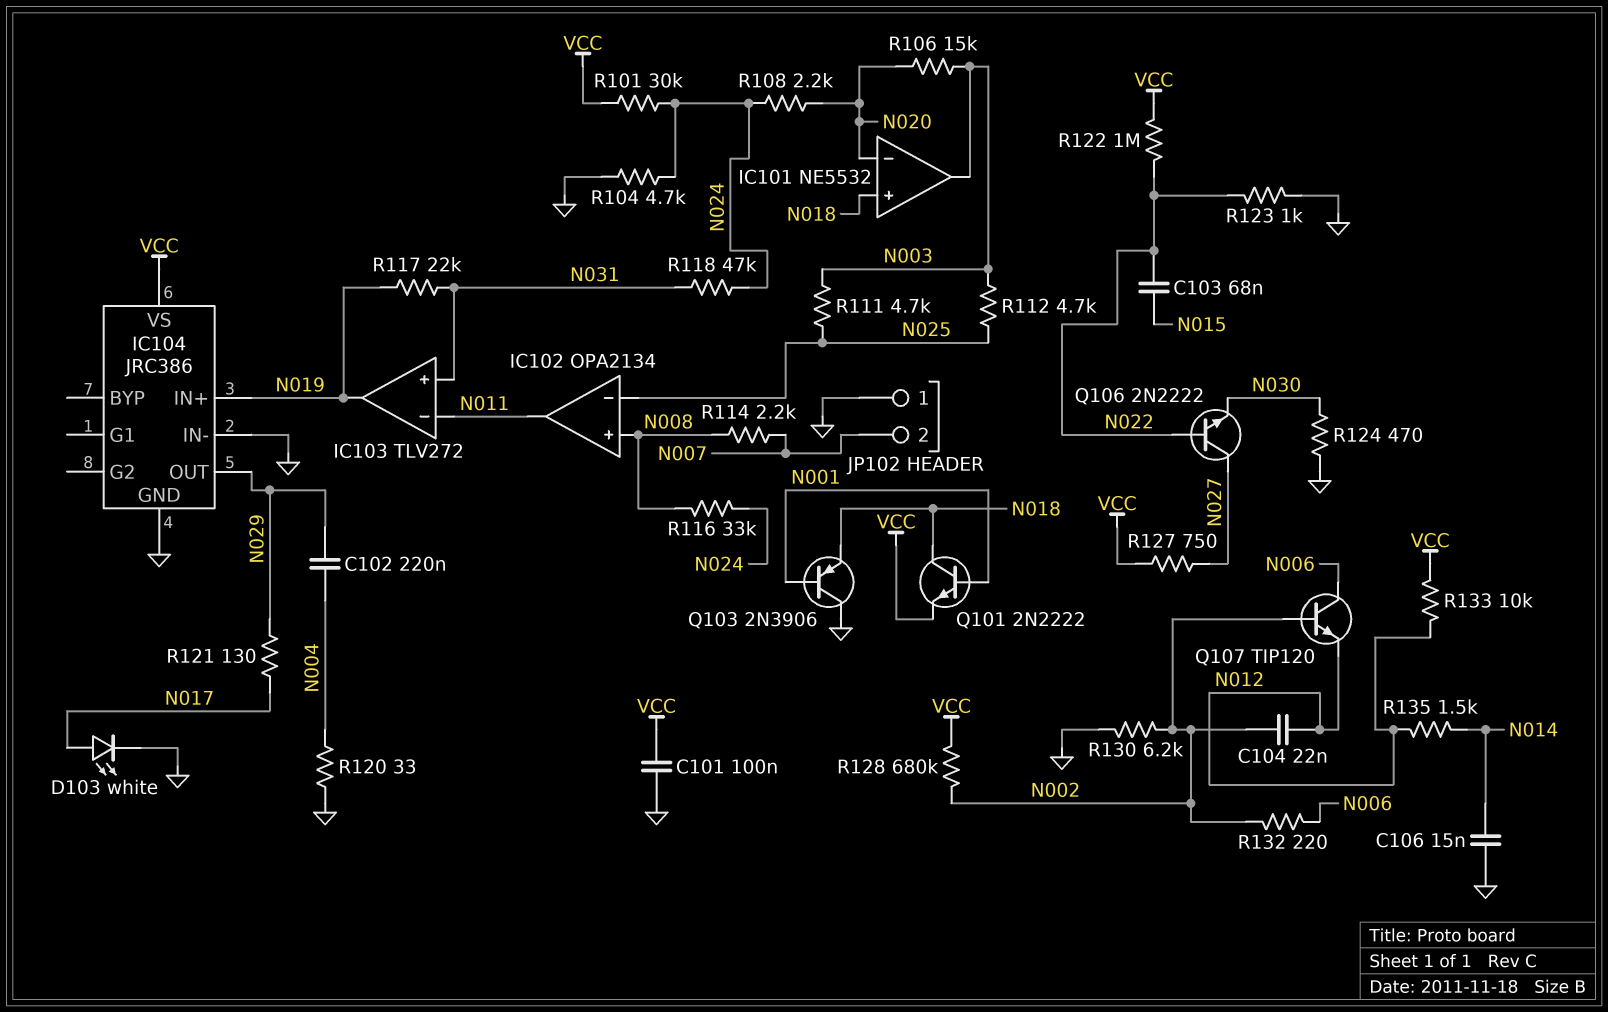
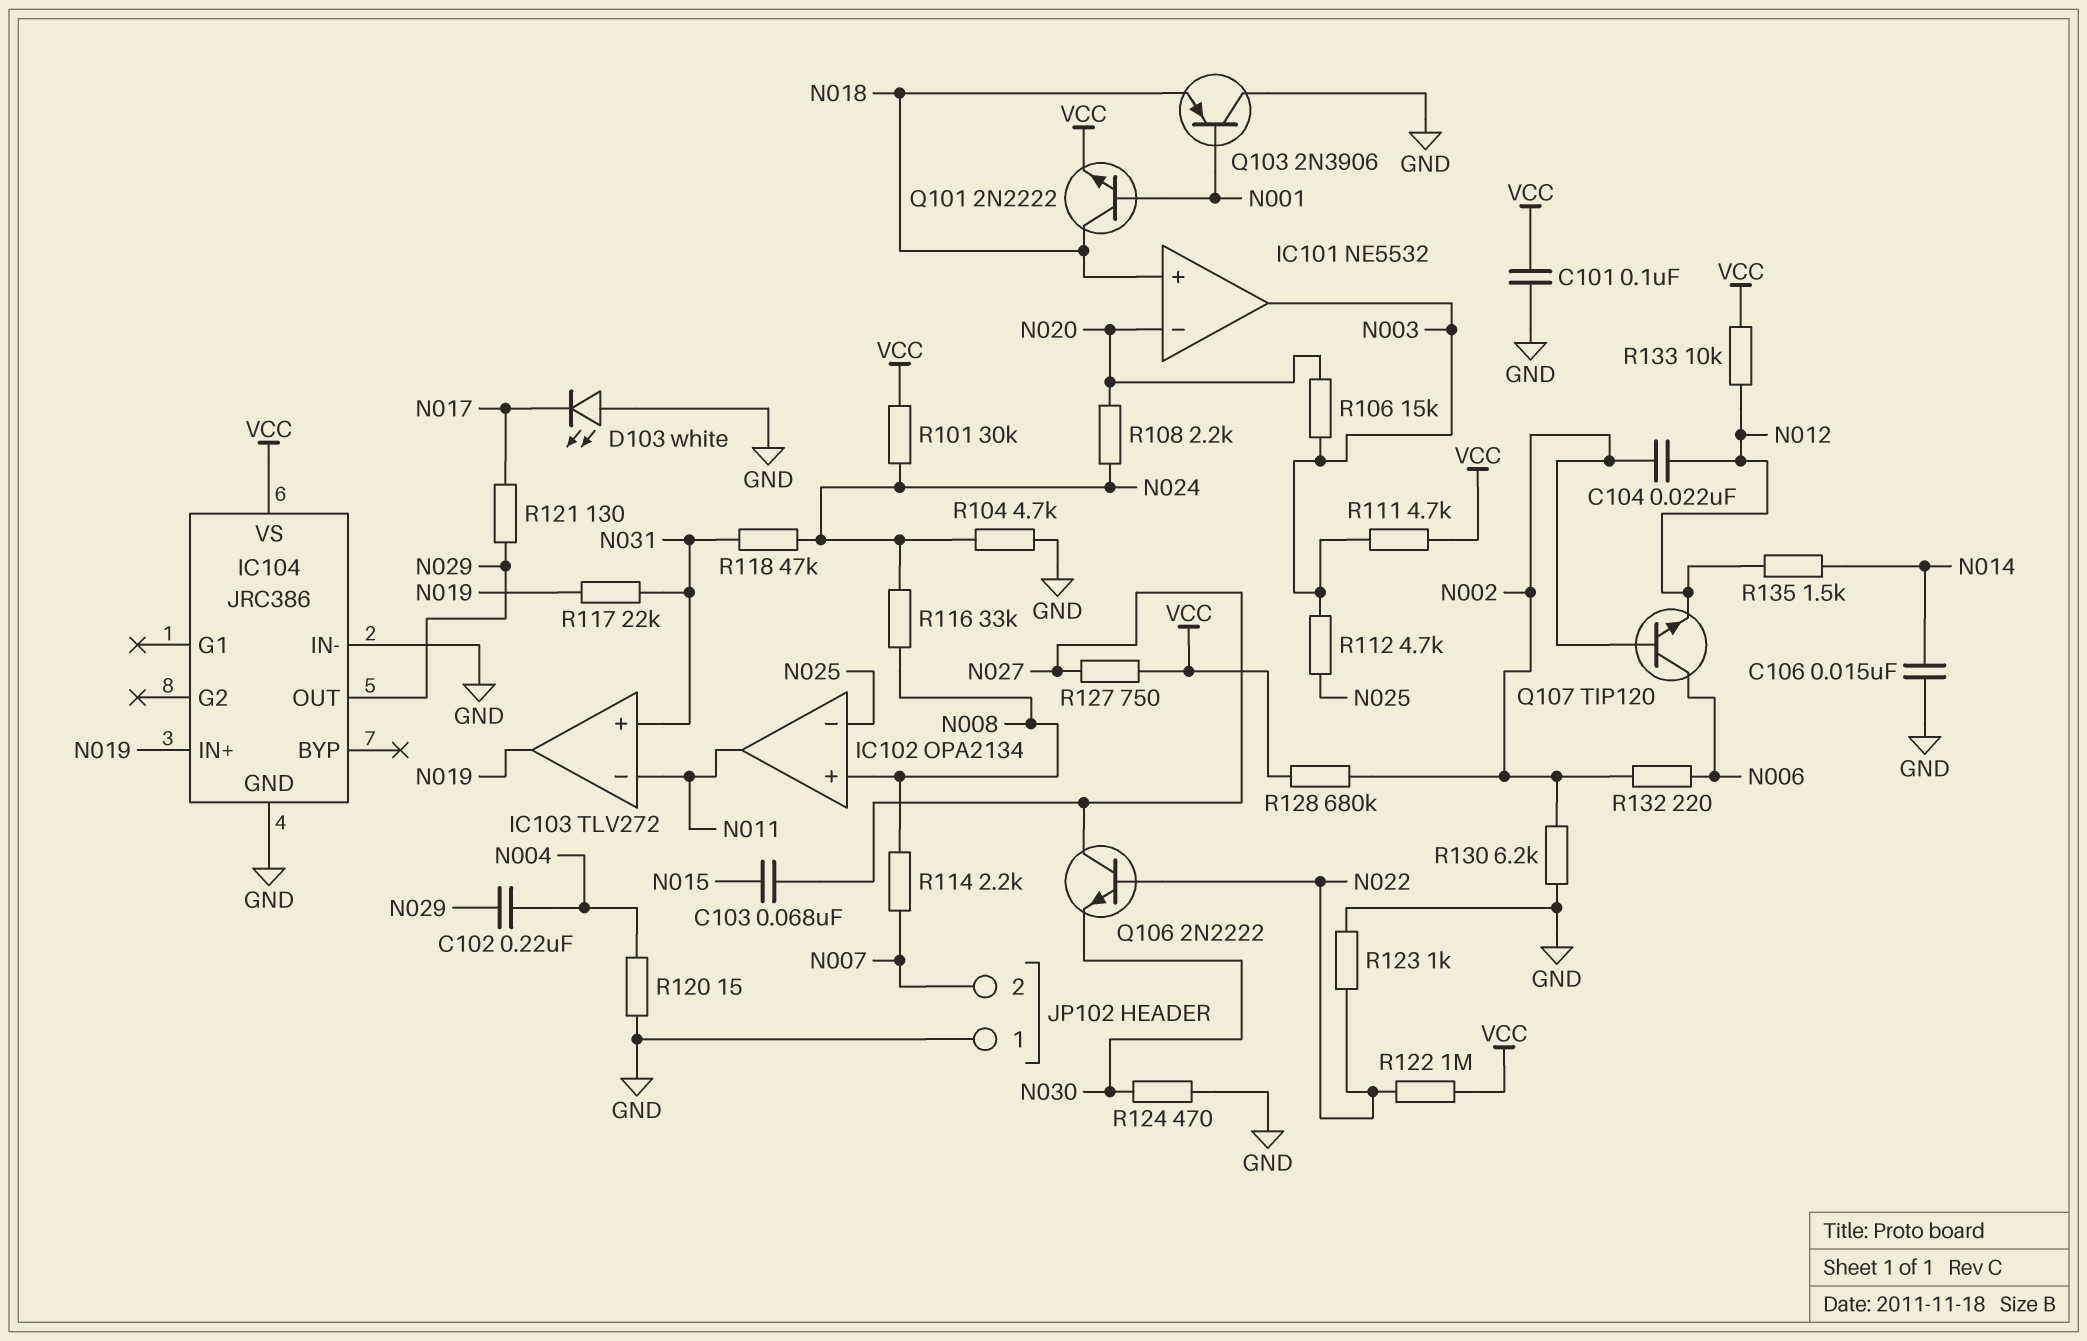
C103: 68nF (N015, N022) -> 68nF (N015, N027)
D103: LED white (A N017, K GND) -> LED white (A GND, K N017)
R111: 4.7k (N003, N025) -> 4.7k (N003, VCC)
R120: 33 (GND, N004) -> 15 (GND, N004)

